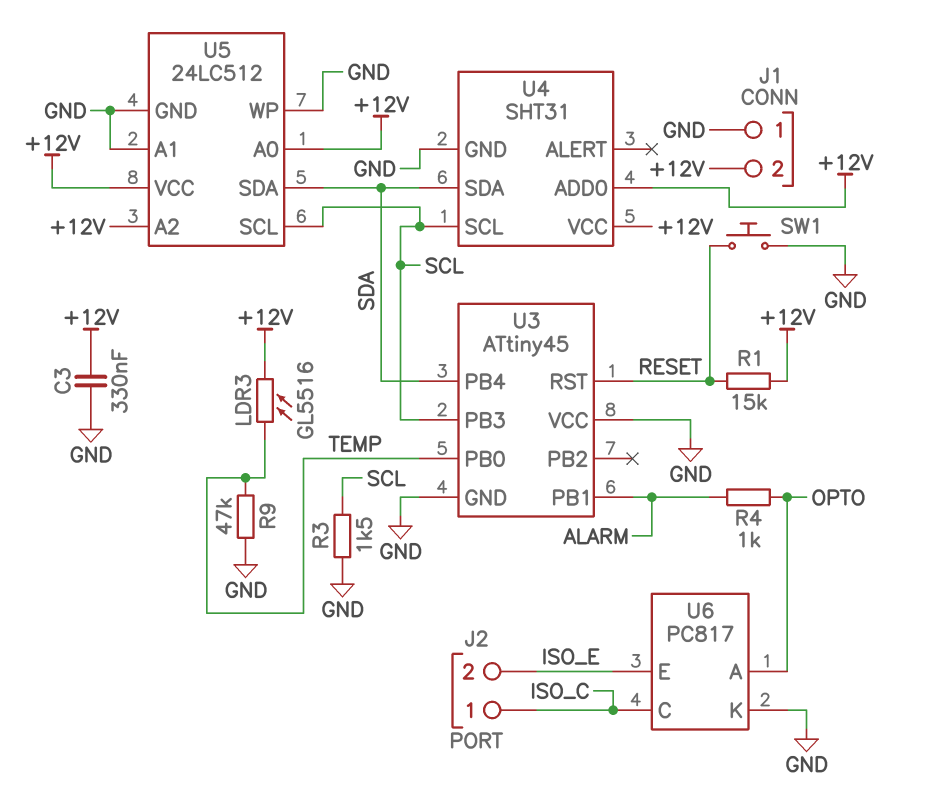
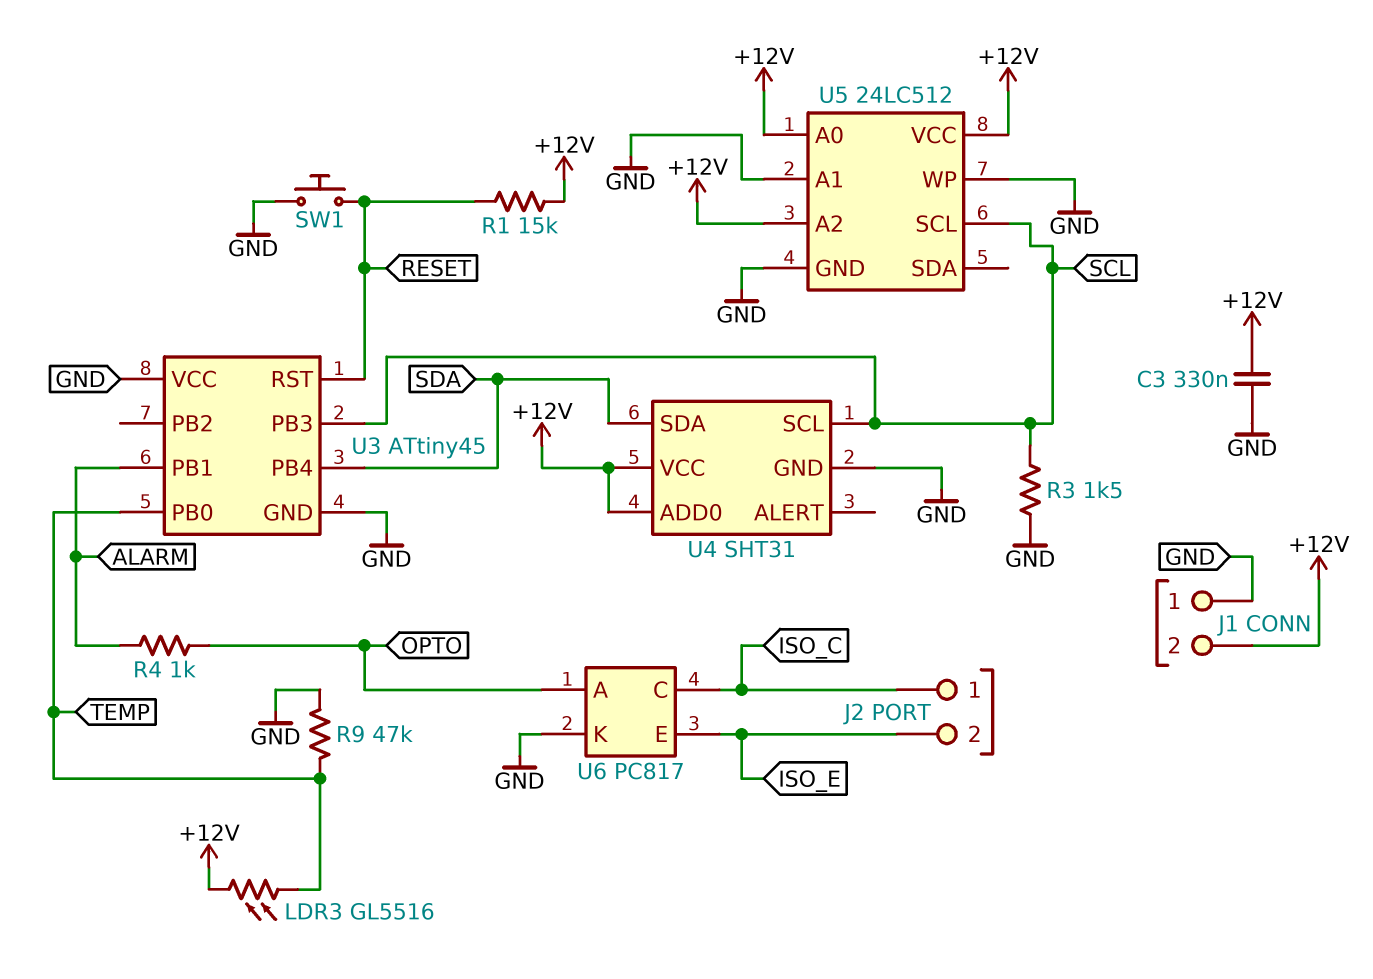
U5 pin SDA: SDA -> none

